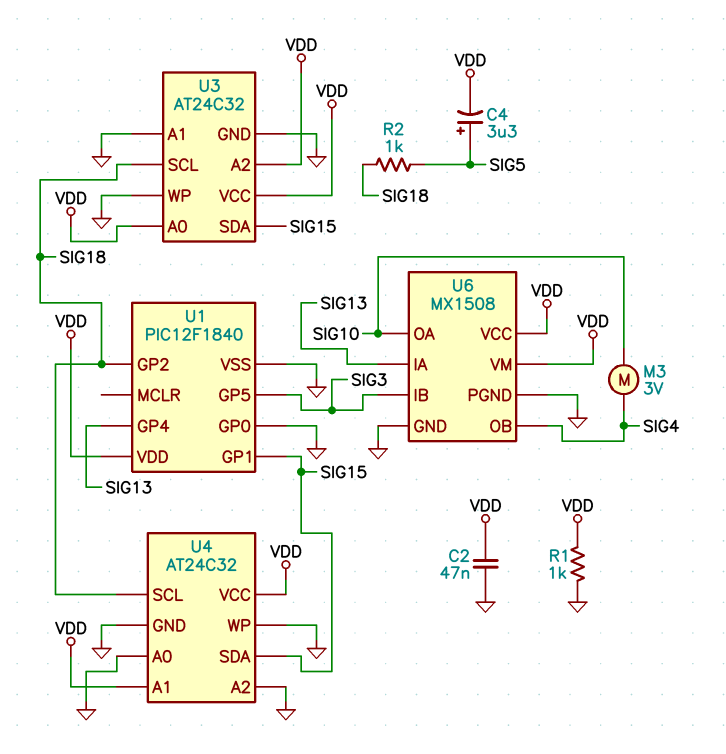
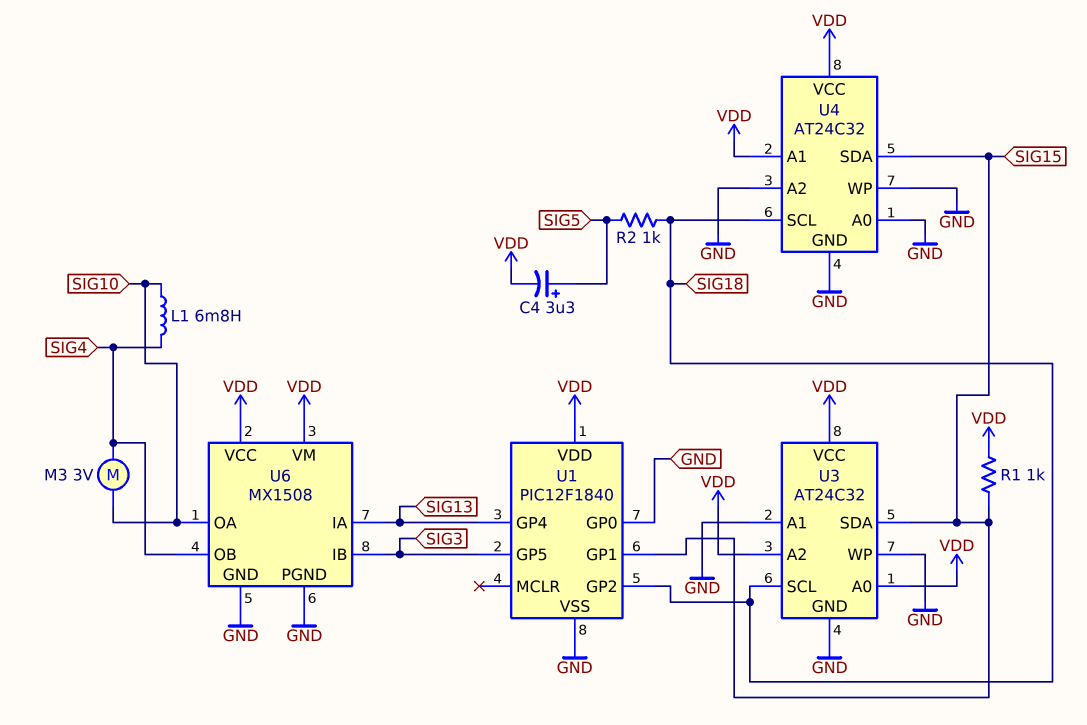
C2: 47nF (GND, VDD) -> none
L1: none -> 6.8mH (SIG4, SIG10)
R1: 1k (GND, VDD) -> 1k (SIG15, VDD)

